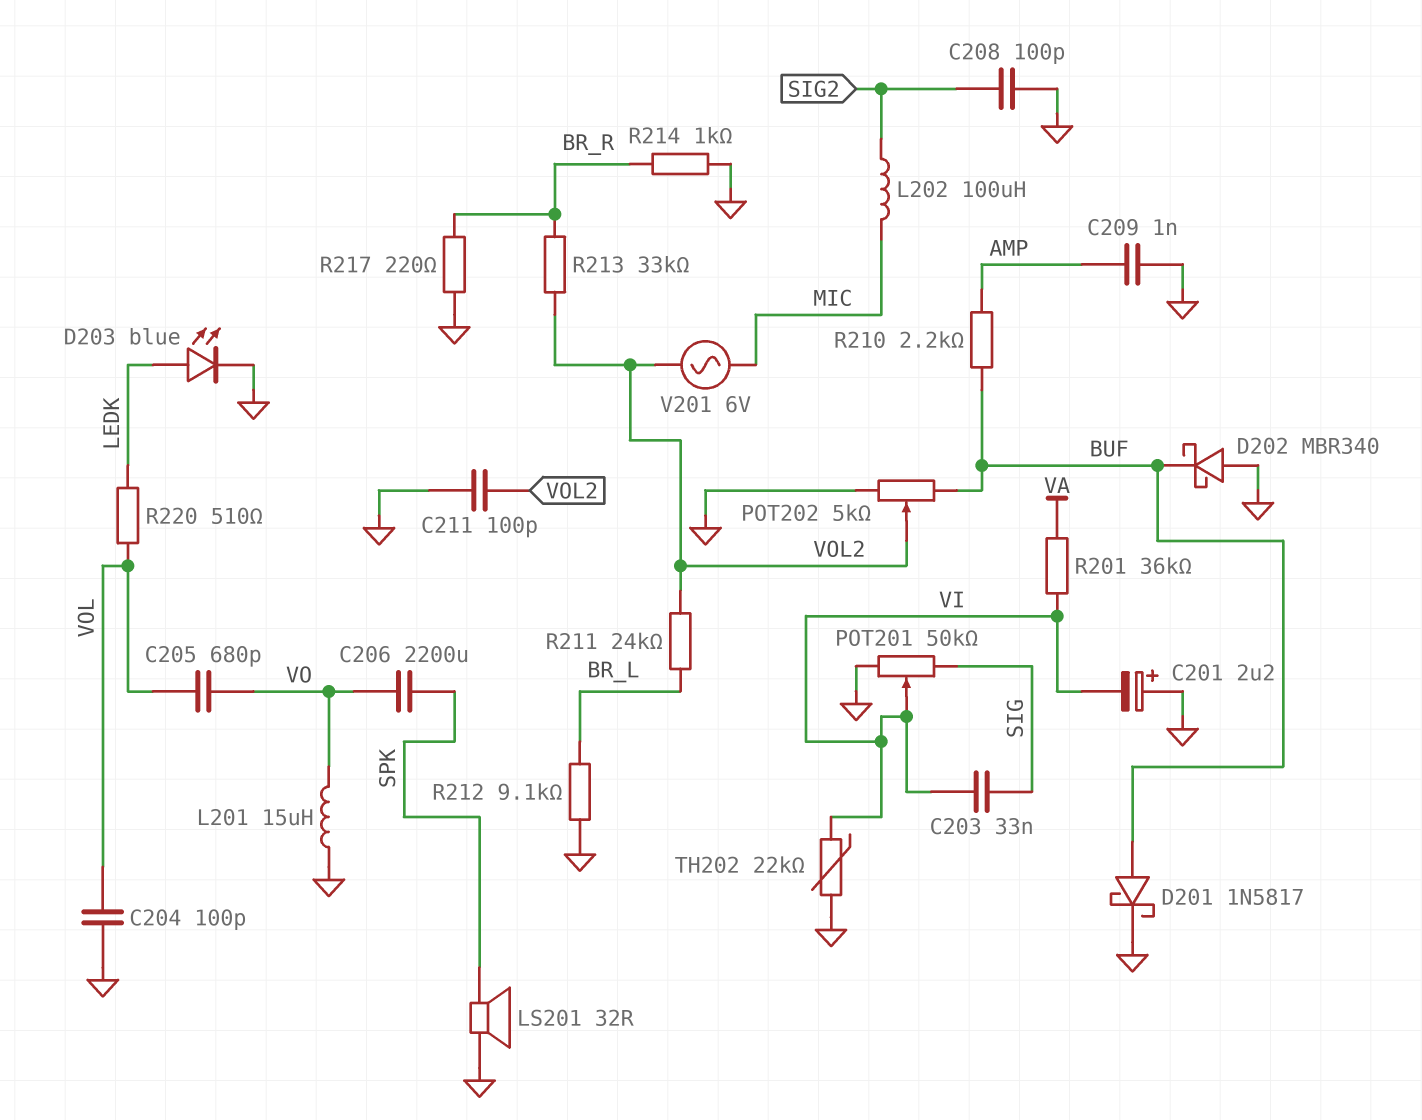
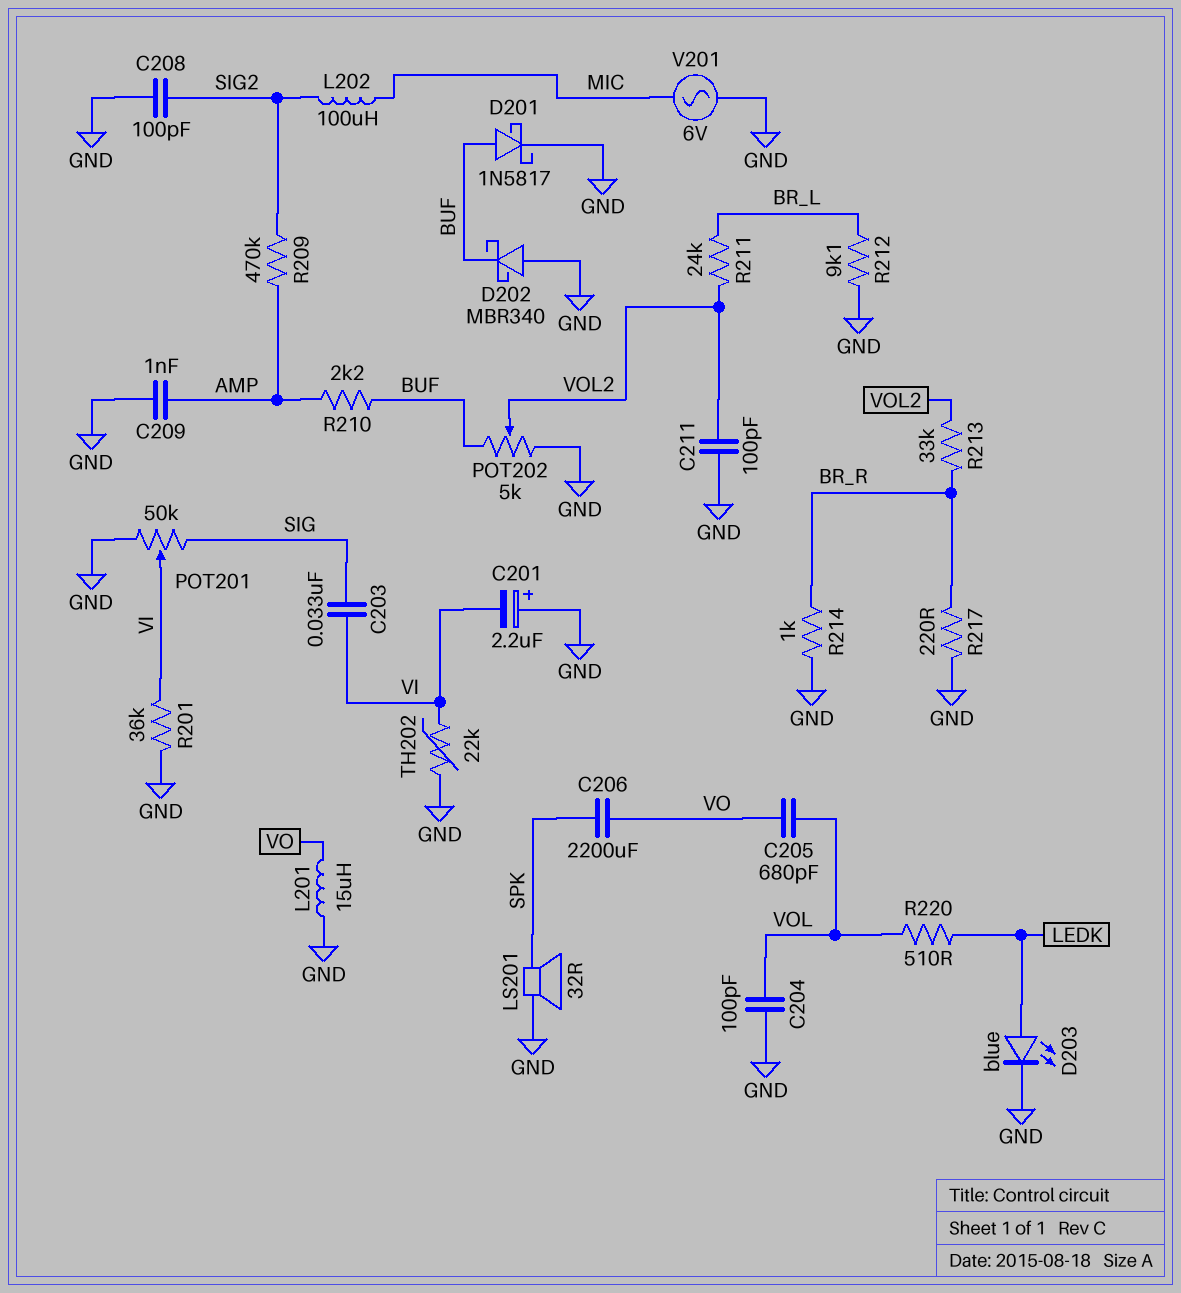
R201: 36k (VA, VI) -> 36k (GND, VI)
R209: none -> 470k (AMP, SIG2)
V201: AC 6V (MIC, VOL2) -> AC 6V (GND, MIC)

